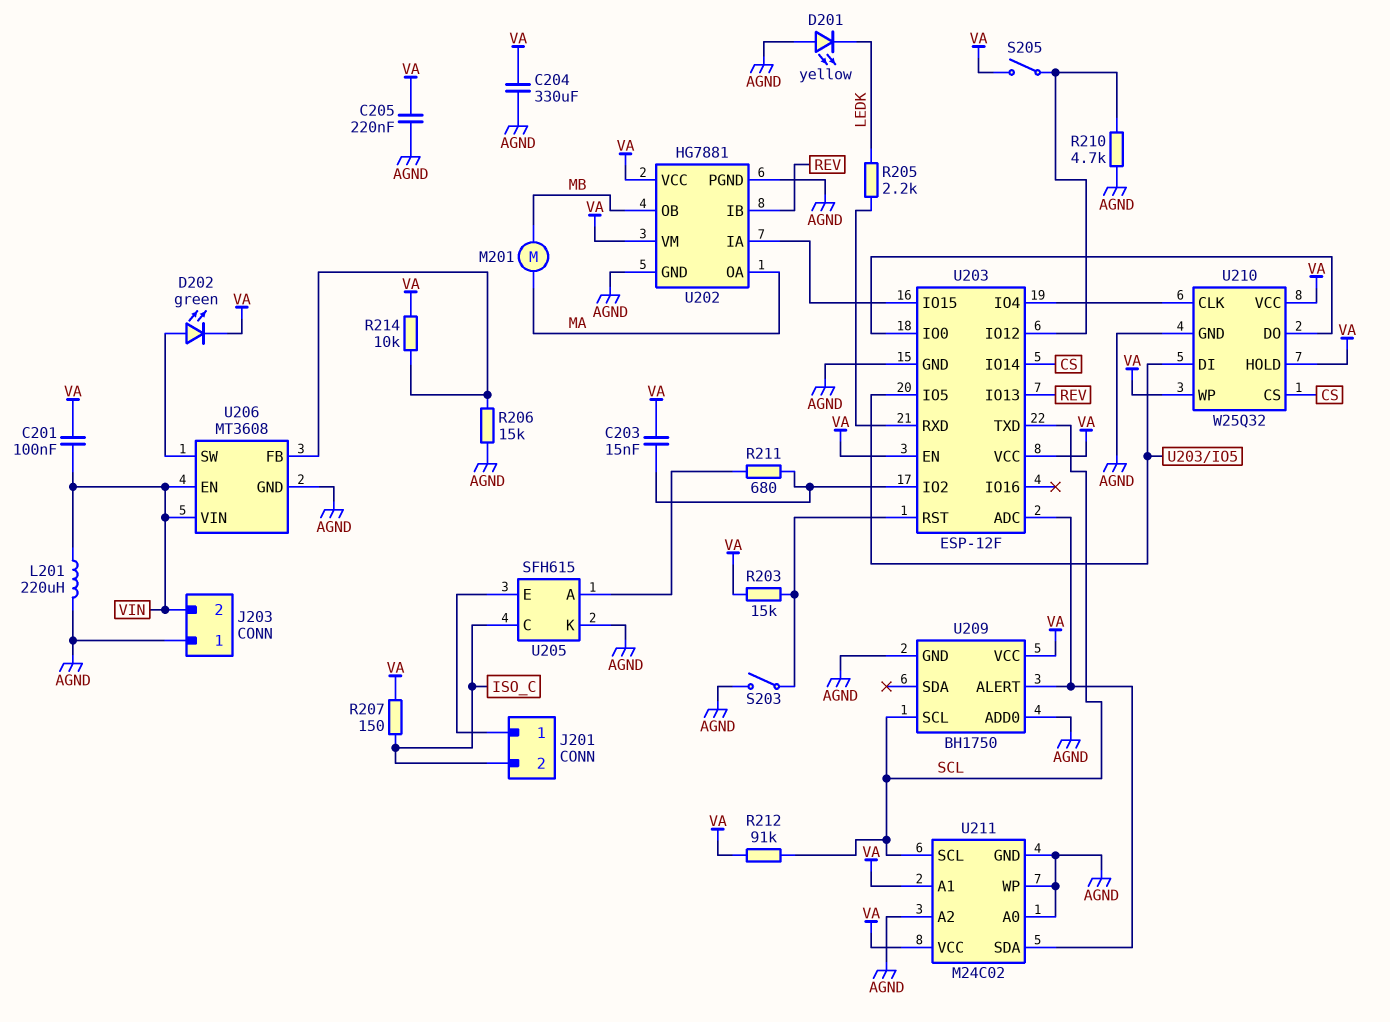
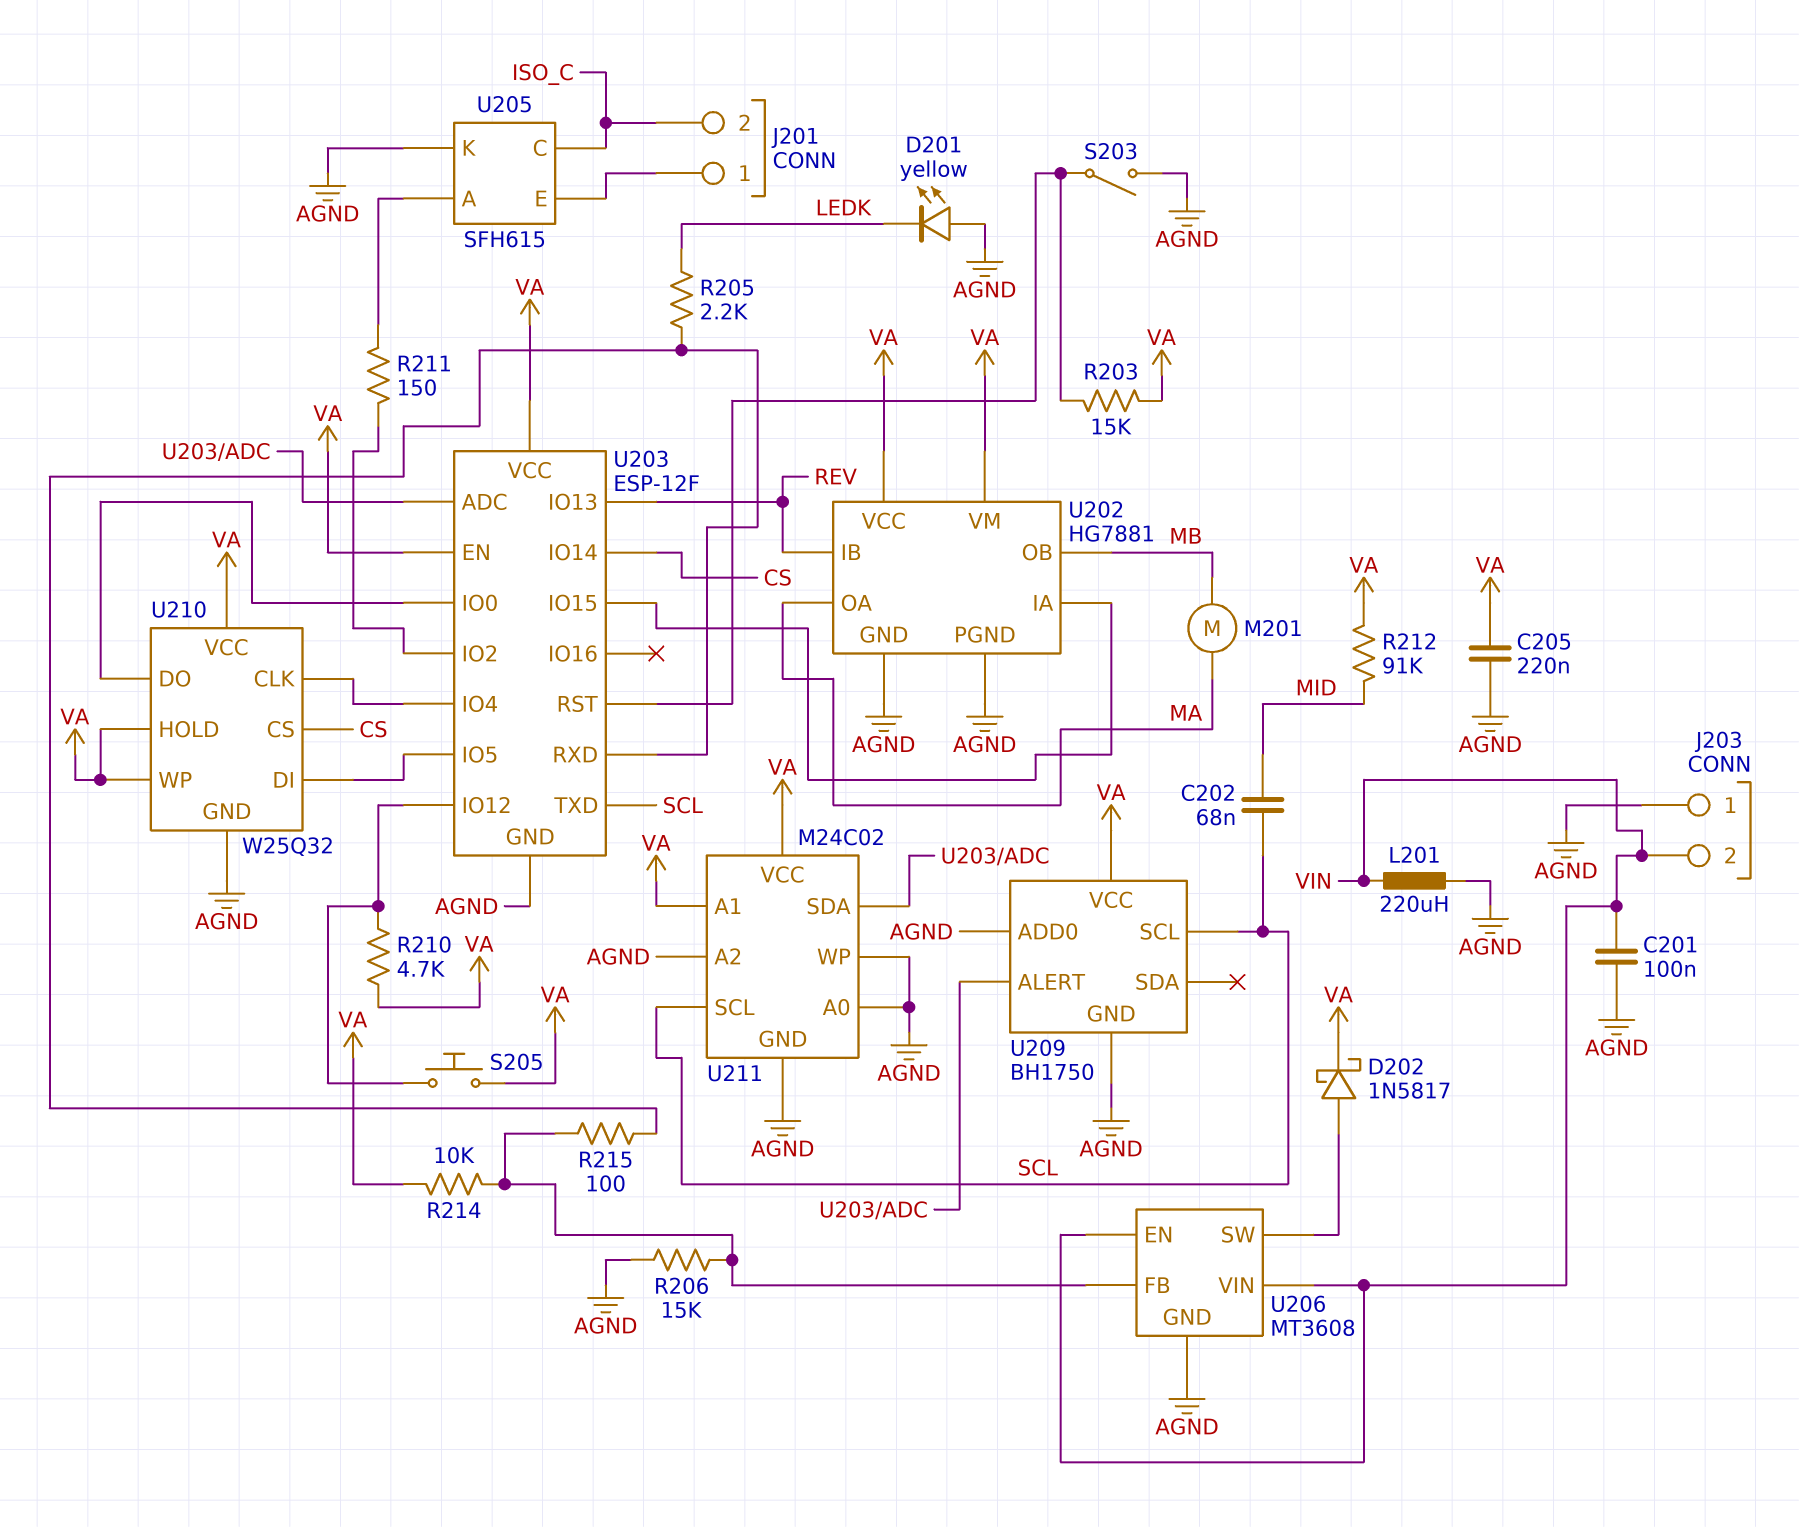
C201: 100nF (VA, VIN) -> 100nF (AGND, VIN)
C202: none -> 68nF (MID, SCL)
C203: 15nF (U203/IO2, VA) -> none
C204: 330uF (AGND, VA) -> none
D202: LED green (A U206/SW, K VA) -> schottky 1N5817 (A U206/SW, K VA)
R207: 150 (ISO_C, VA) -> none
R210: 4.7k (AGND, U203/IO12) -> 4.7k (U203/IO12, VA)
R211: 680 (U203/IO2, U205/A) -> 150 (U203/IO2, U205/A)
R212: 91k (SCL, VA) -> 91k (MID, VA)
R215: none -> 100 (U203/RXD, U206/FB)
S205: switch (U203/IO12, VA) -> button (U203/IO12, VA)

